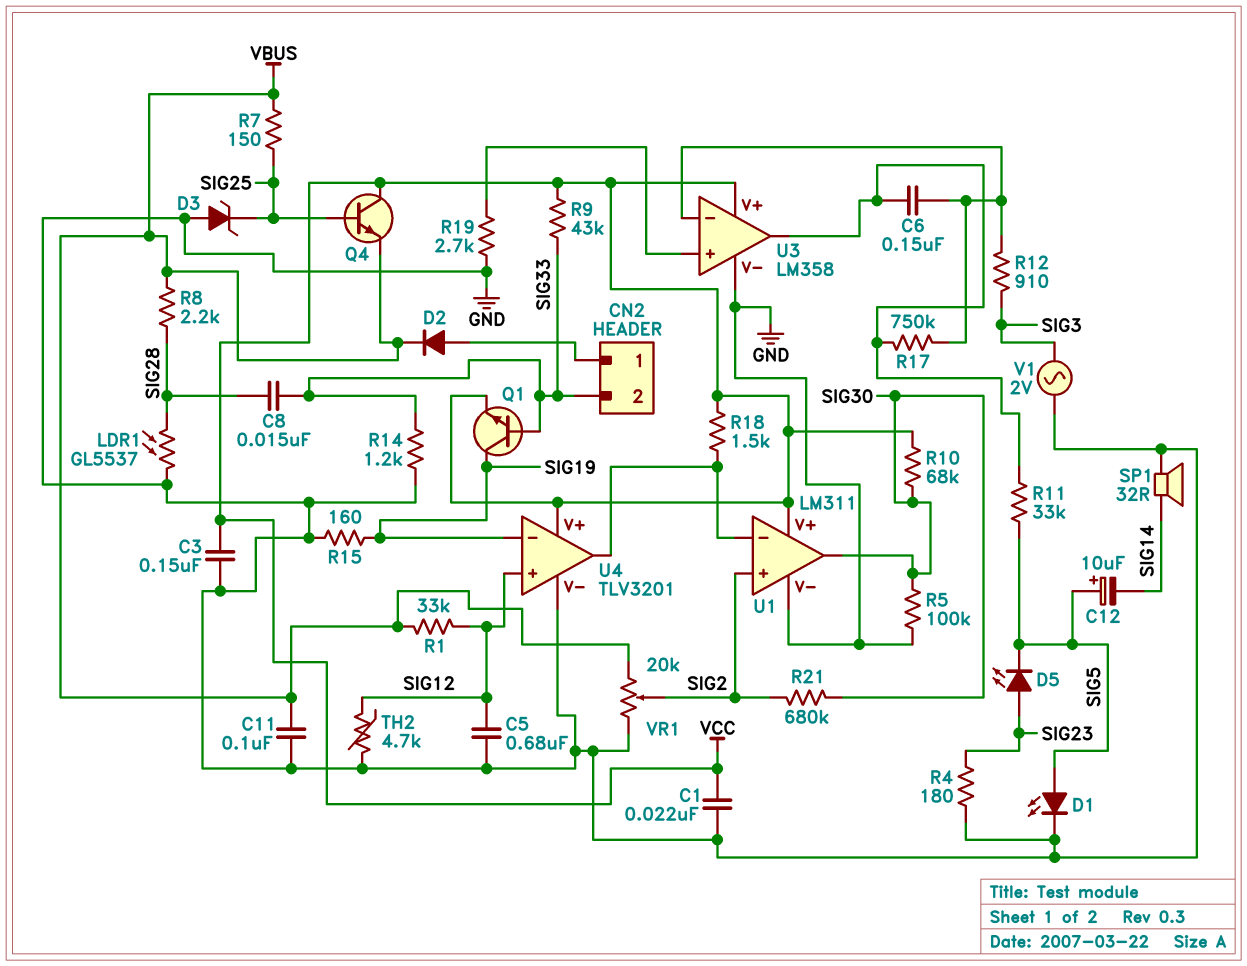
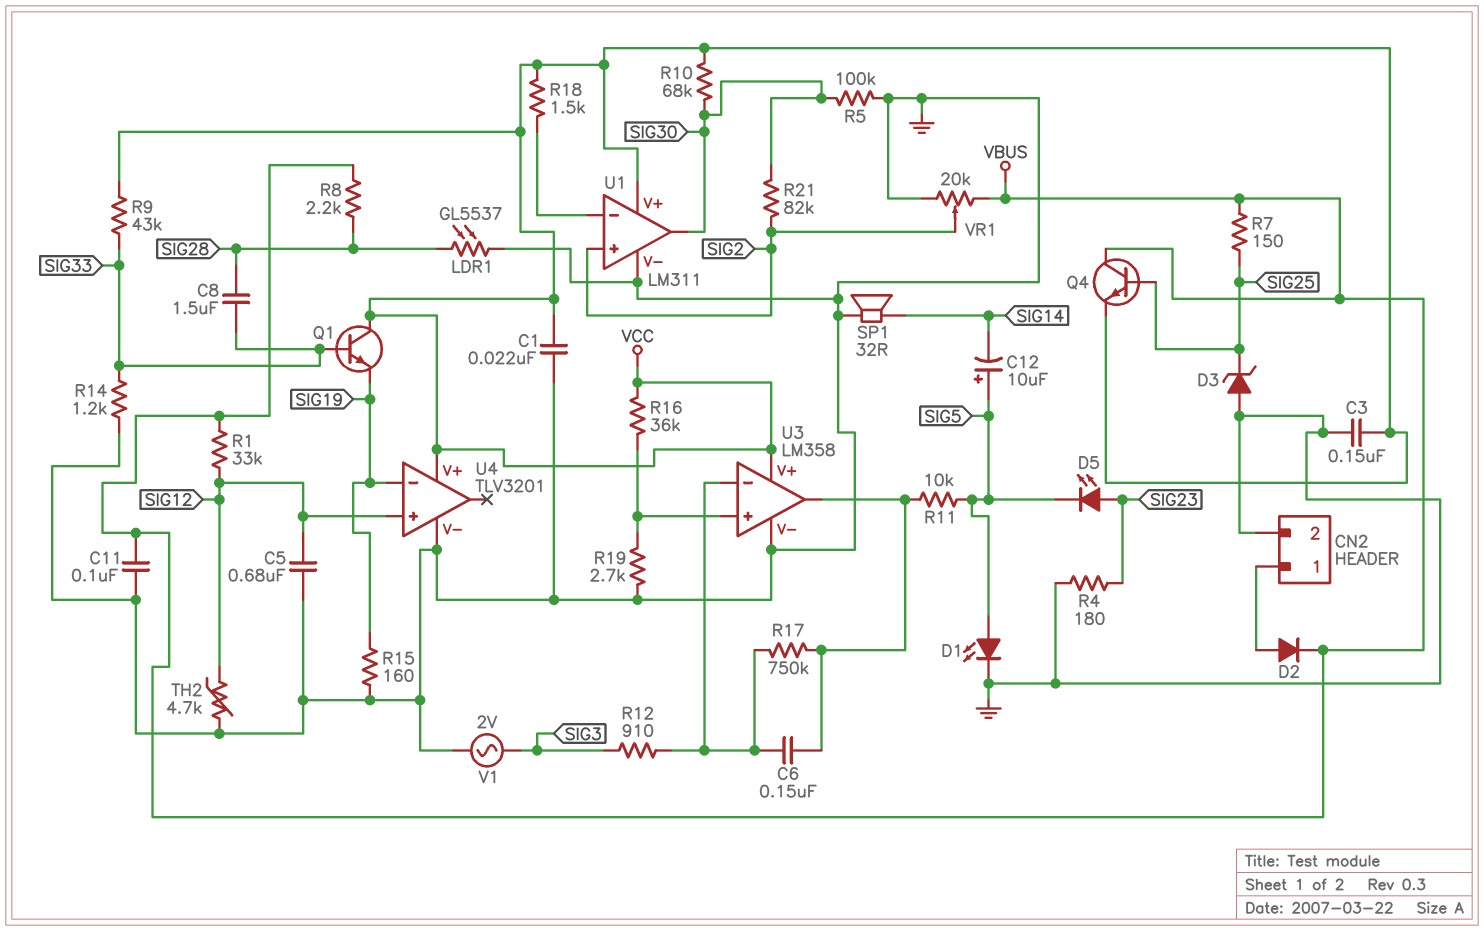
C8: 15nF (SIG28, SIG33) -> 1.5uF (SIG28, SIG33)
CN2 pin 2: SIG33 -> GND
Q1: NPN (B SIG33, C SIG19, E VCC) -> NPN (B SIG33, C VCC, E SIG19)
Q4: NPN (B SIG25, C VCC, E VBUS) -> NPN (B SIG25, C VBUS, E VCC)
R11: 33k (SIG5, U3/out) -> 10k (SIG5, U3/out)
R16: none -> 36k (U3/in+, VCC)
R21: 680k (SIG2, SIG30) -> 82k (SIG2, SIG30)
U4 pin out: U1/in- -> none

